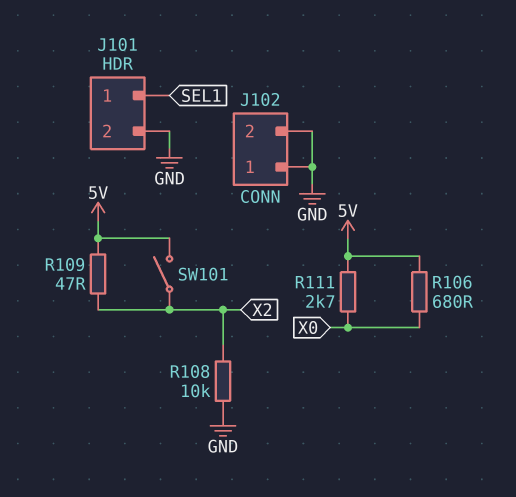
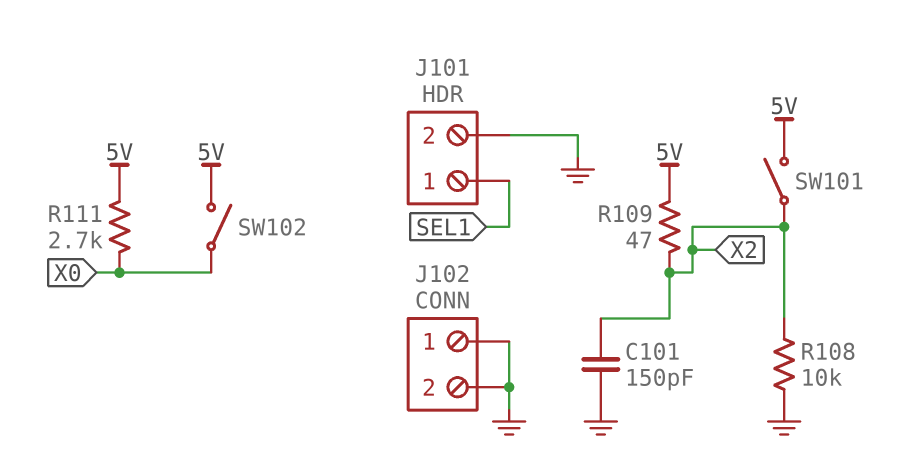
C101: none -> 150pF (GND, X2)
R106: 680 (5V, X0) -> none
SW102: none -> switch (5V, X0)

